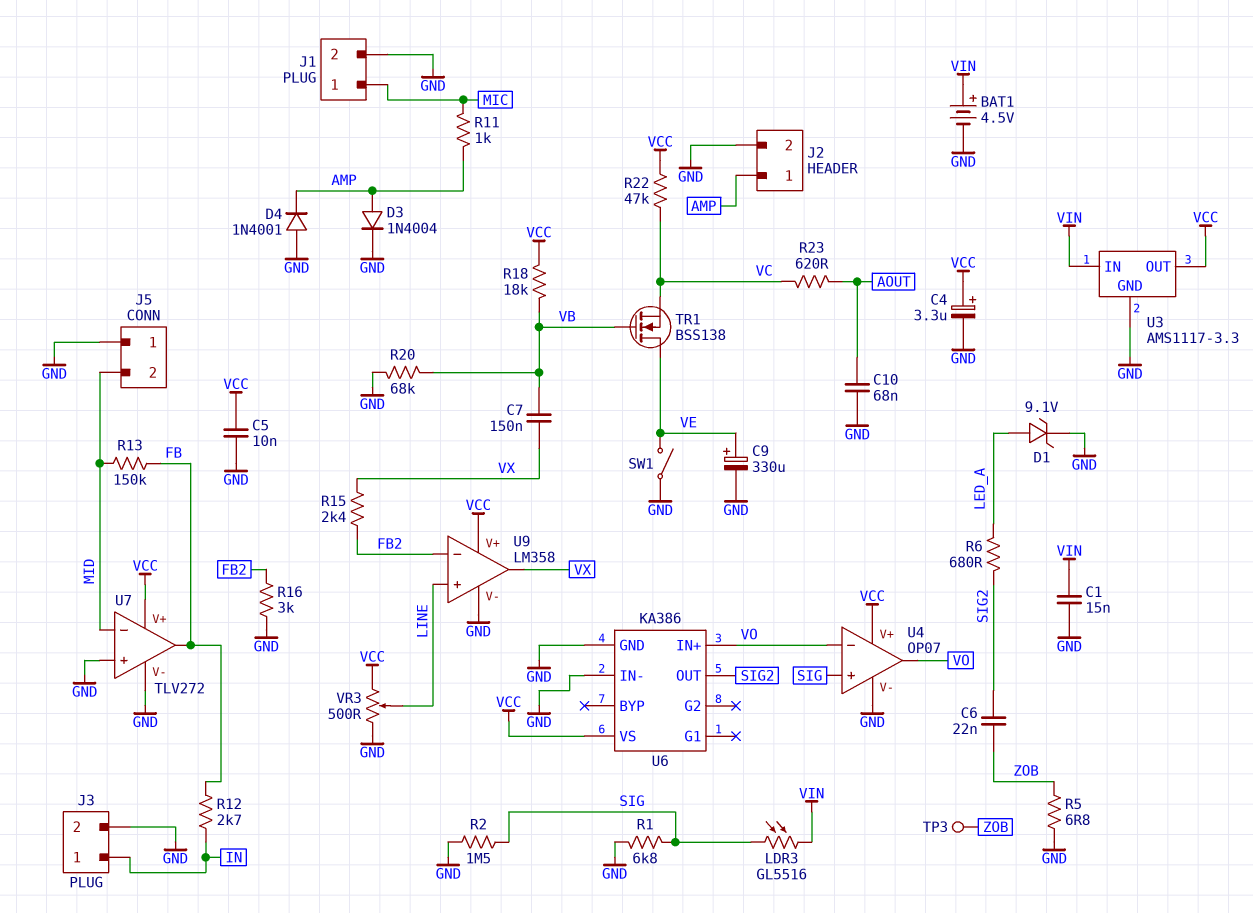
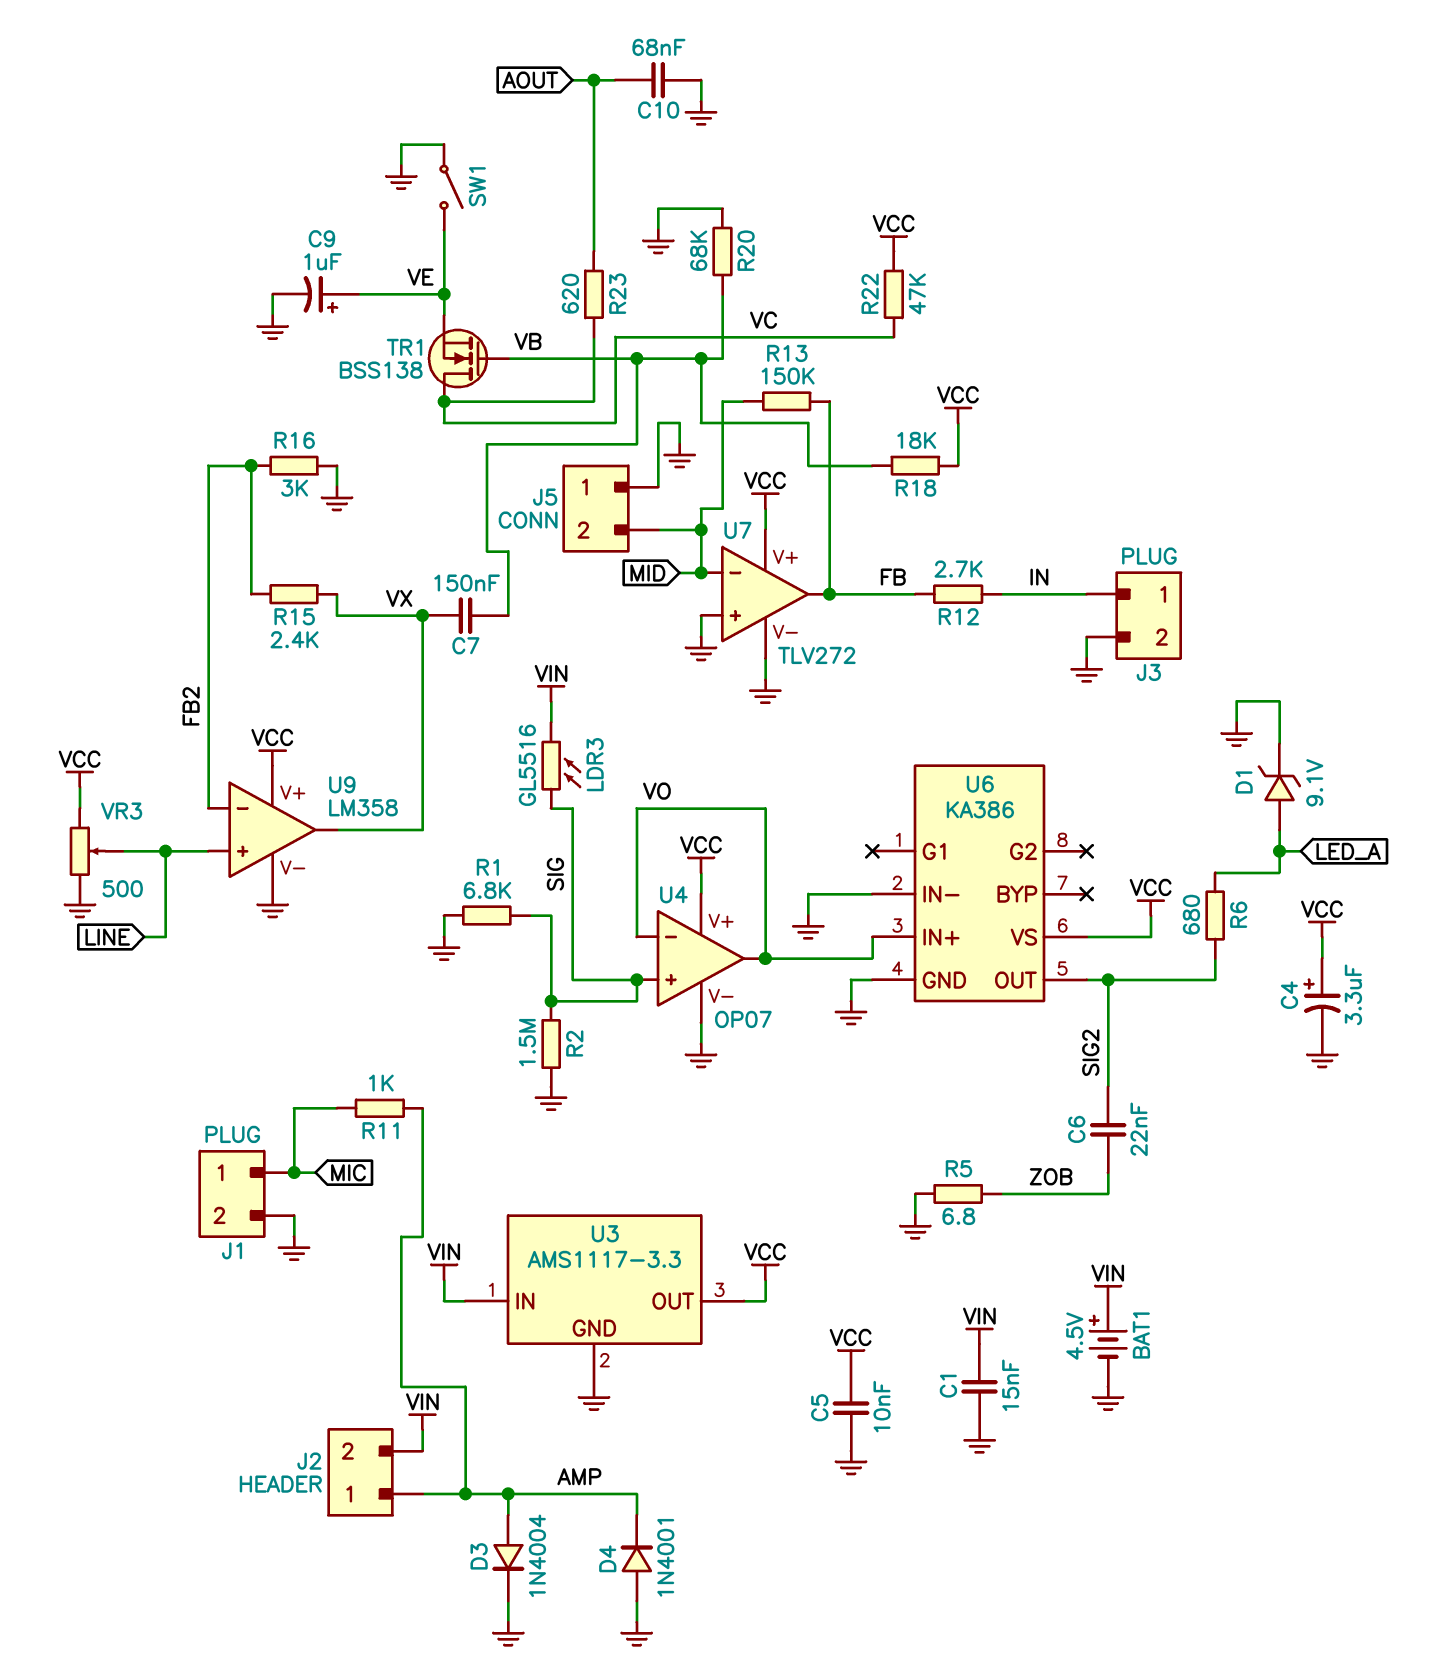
C9: 330uF (plus VE, minus GND) -> 1uF (plus VE, minus GND)
J2 pin 2: GND -> VIN
TP3: test point (ZOB) -> none
TR1: NMOS BSS138 (G VB, D VE, S VC) -> NMOS BSS138 (G VB, D VC, S VE)

